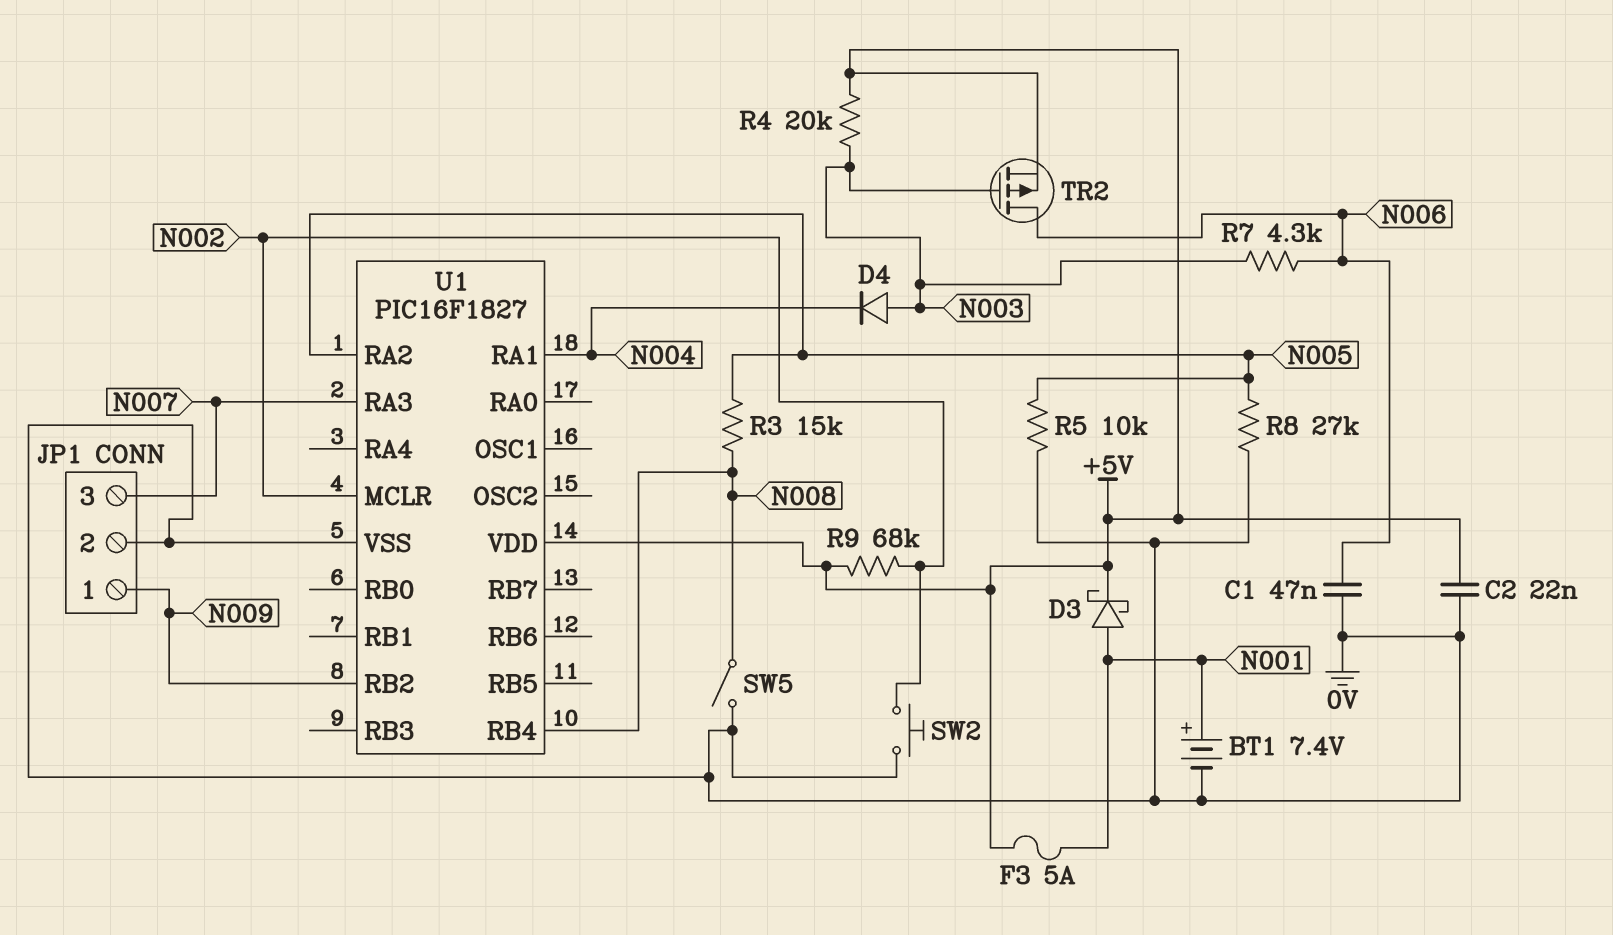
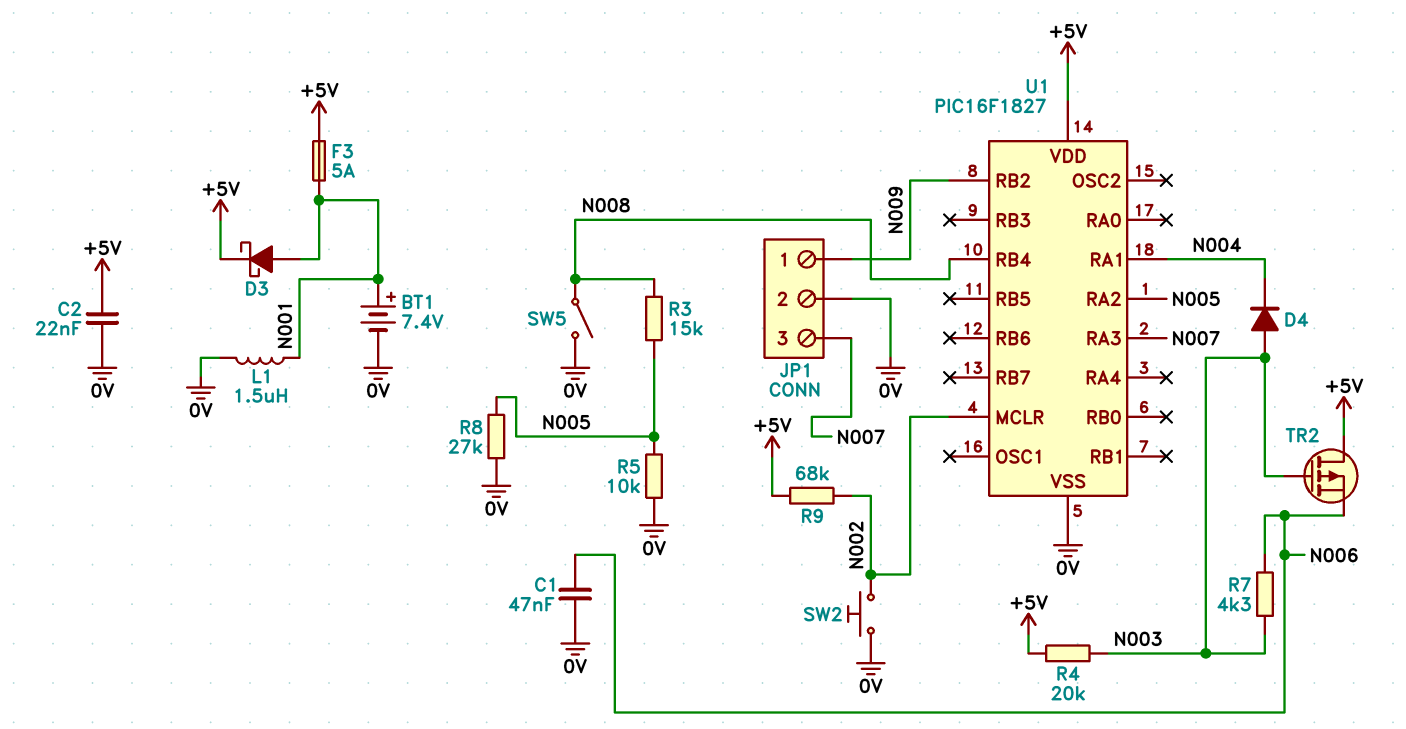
L1: none -> 1.5uH (0V, N001)
TR2: PMOS (G N003, D N006, S +5V) -> PMOS (G N003, D +5V, S N006)

